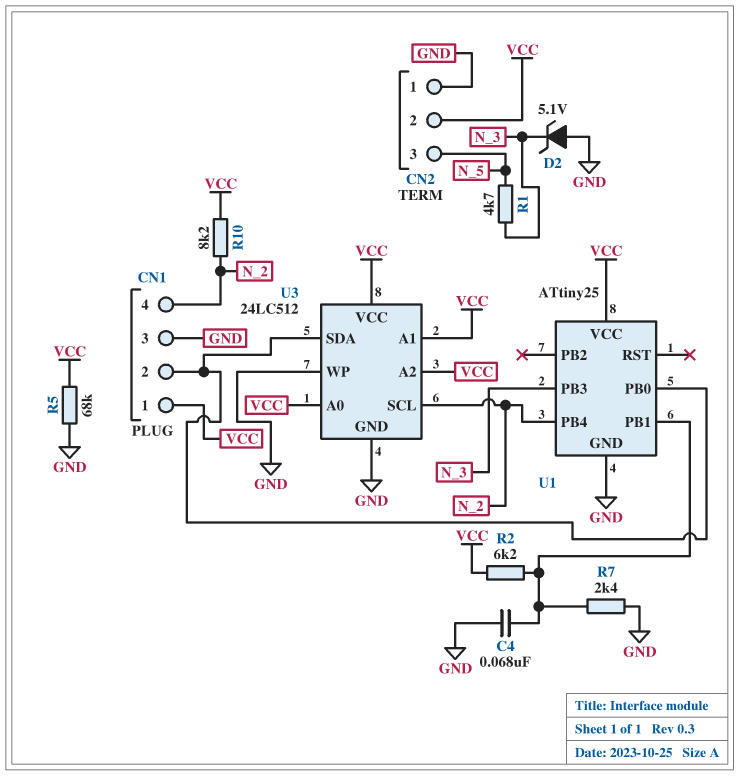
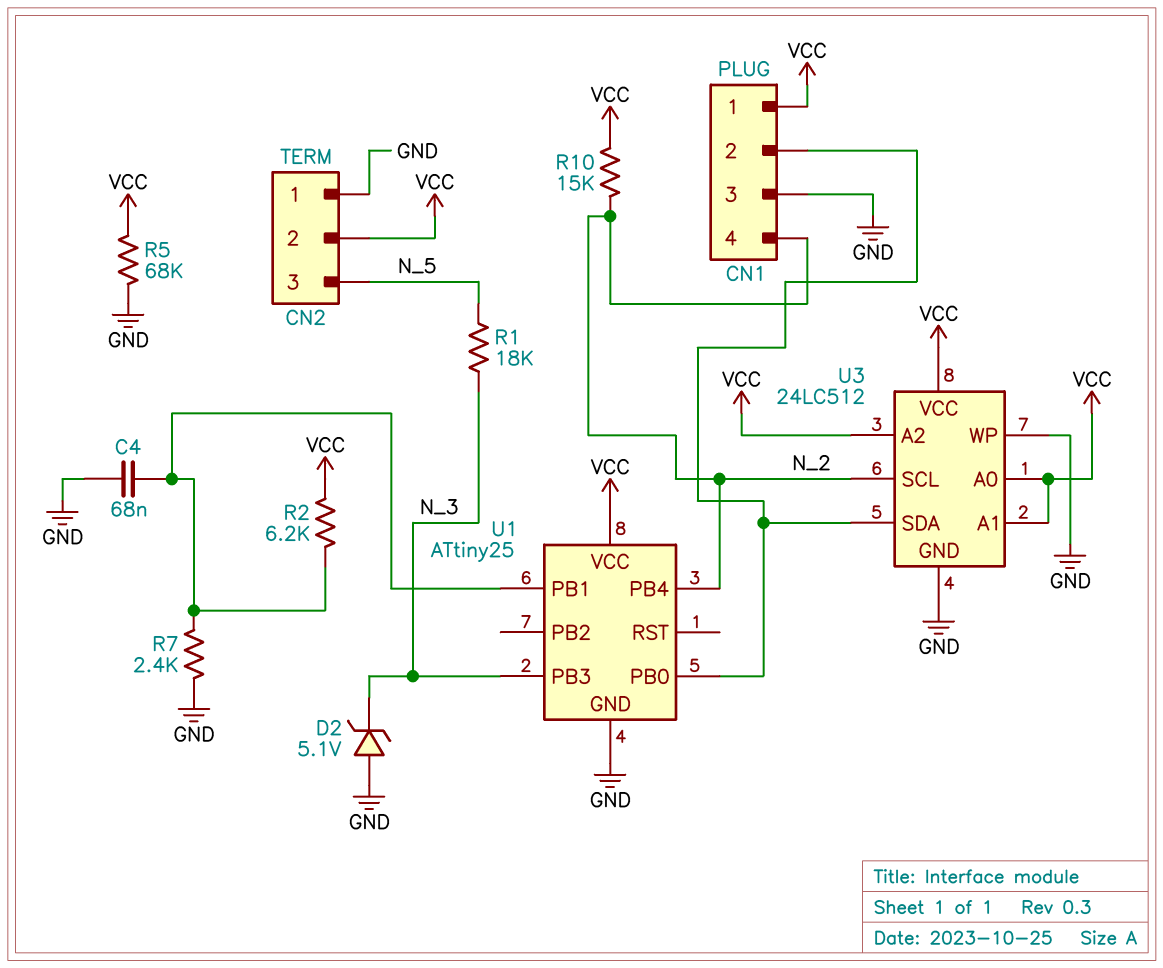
R1: 4.7k (N_3, N_5) -> 18k (N_3, N_5)
R10: 8.2k (N_2, VCC) -> 15k (N_2, VCC)

